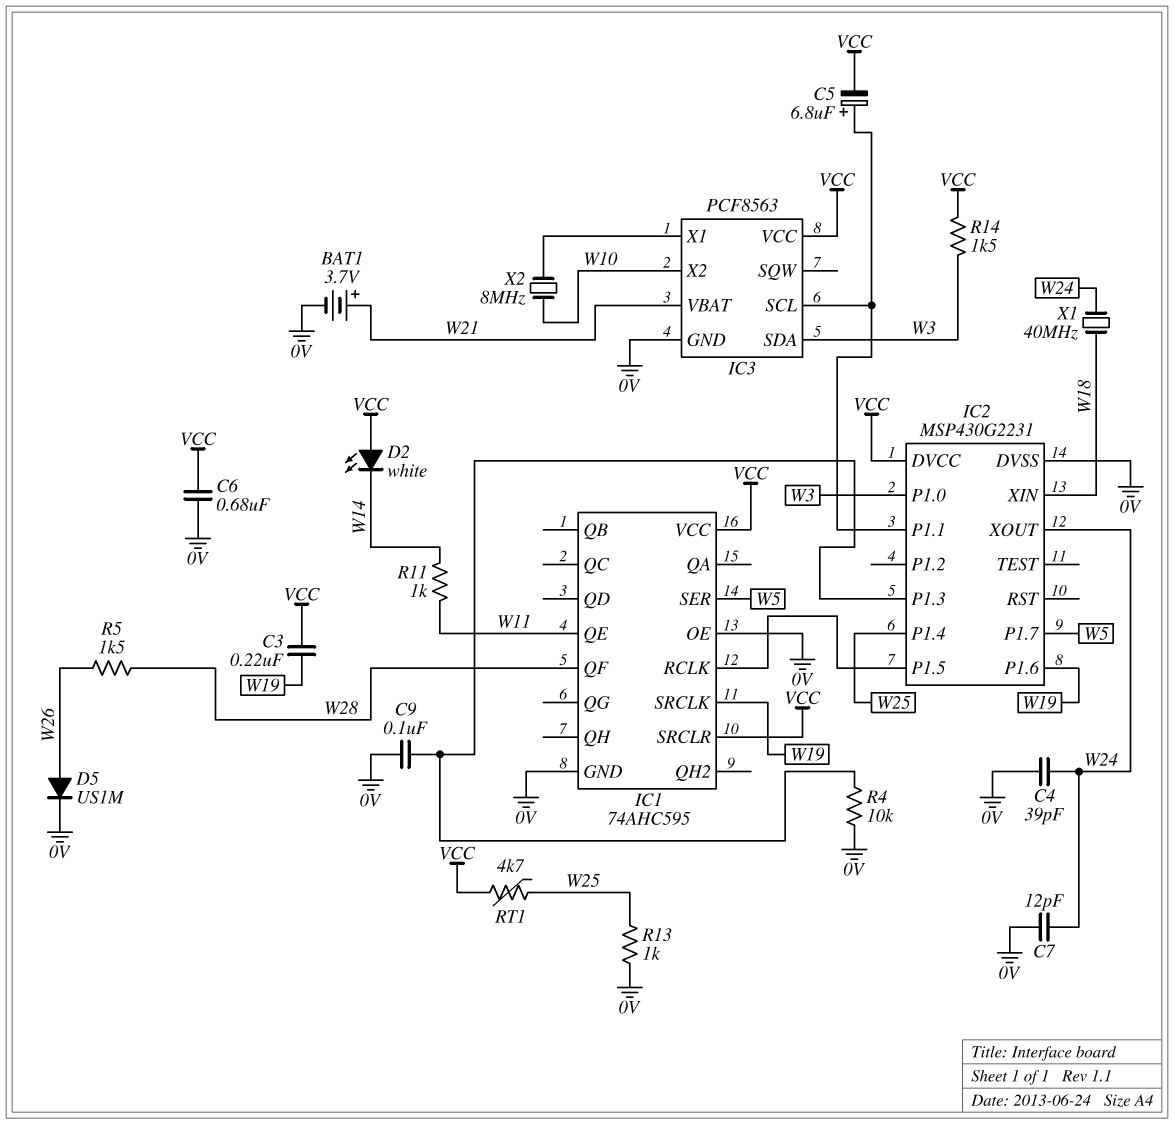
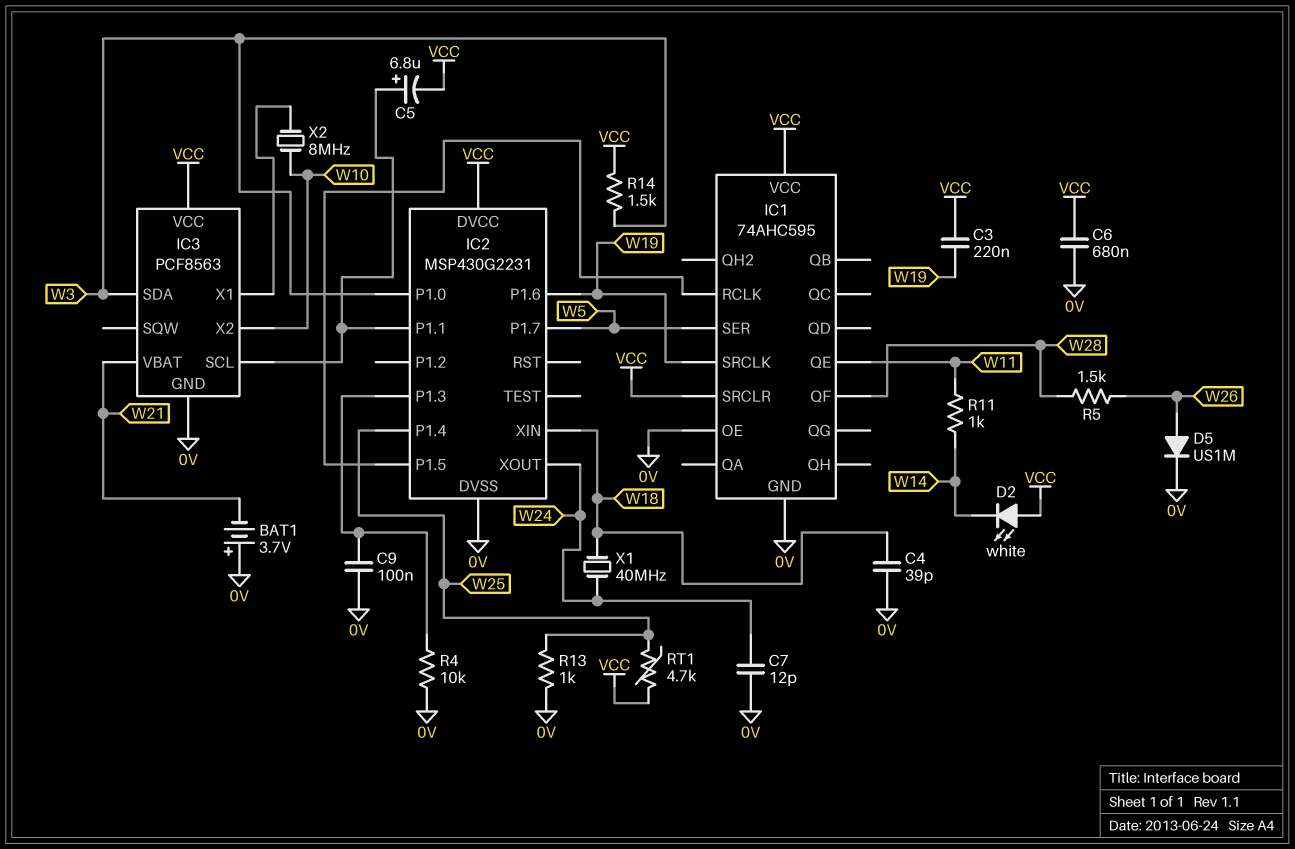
BAT1: 3.7V (plus W21, minus 0V) -> 3.7V (plus 0V, minus W21)
C4: 39pF (0V, W24) -> 39pF (0V, W18)

